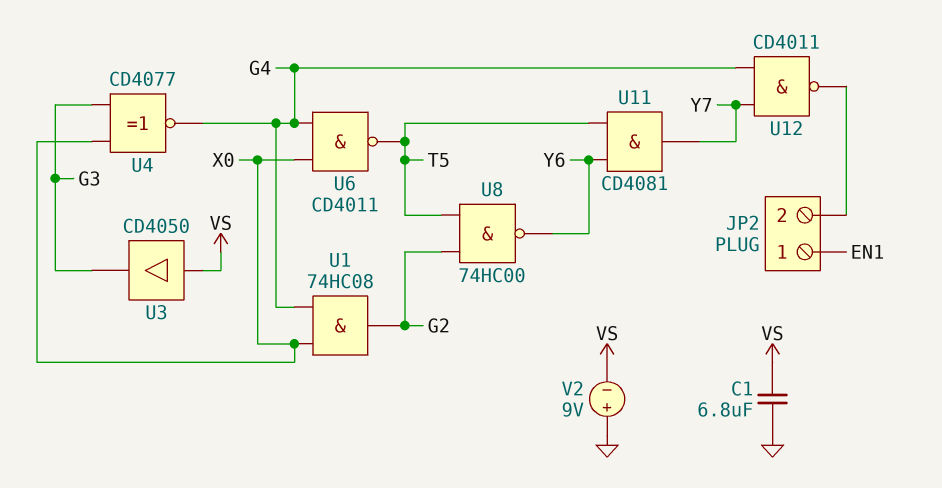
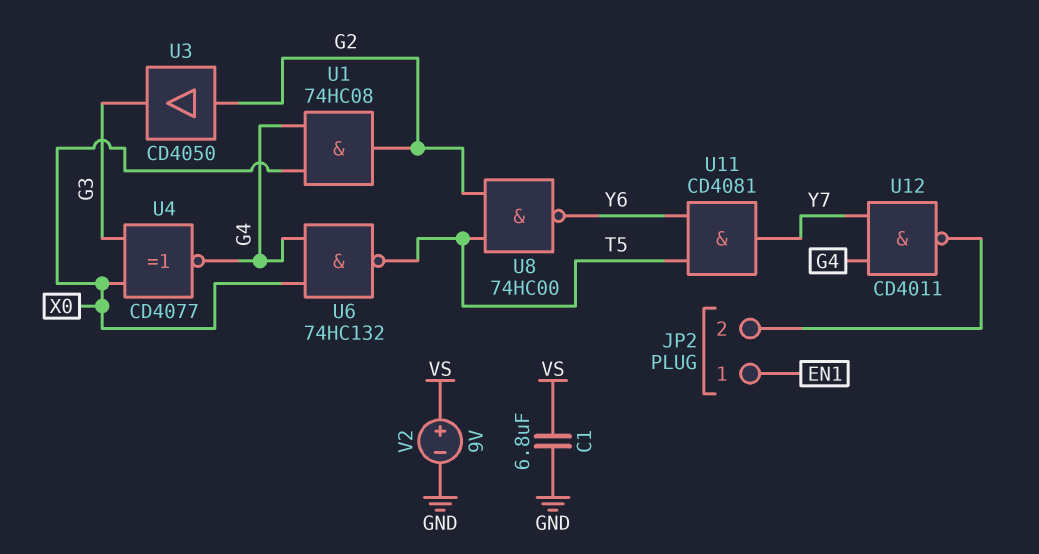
U3: buffer CD4050 (in VS, out G3) -> buffer CD4050 (in G2, out G3)
U6: NAND CD4011 (in G4, in X0, out T5) -> NAND 74HC132 (in G4, in X0, out T5)
V2: 9V (plus GND, minus VS) -> 9V (plus VS, minus GND)

